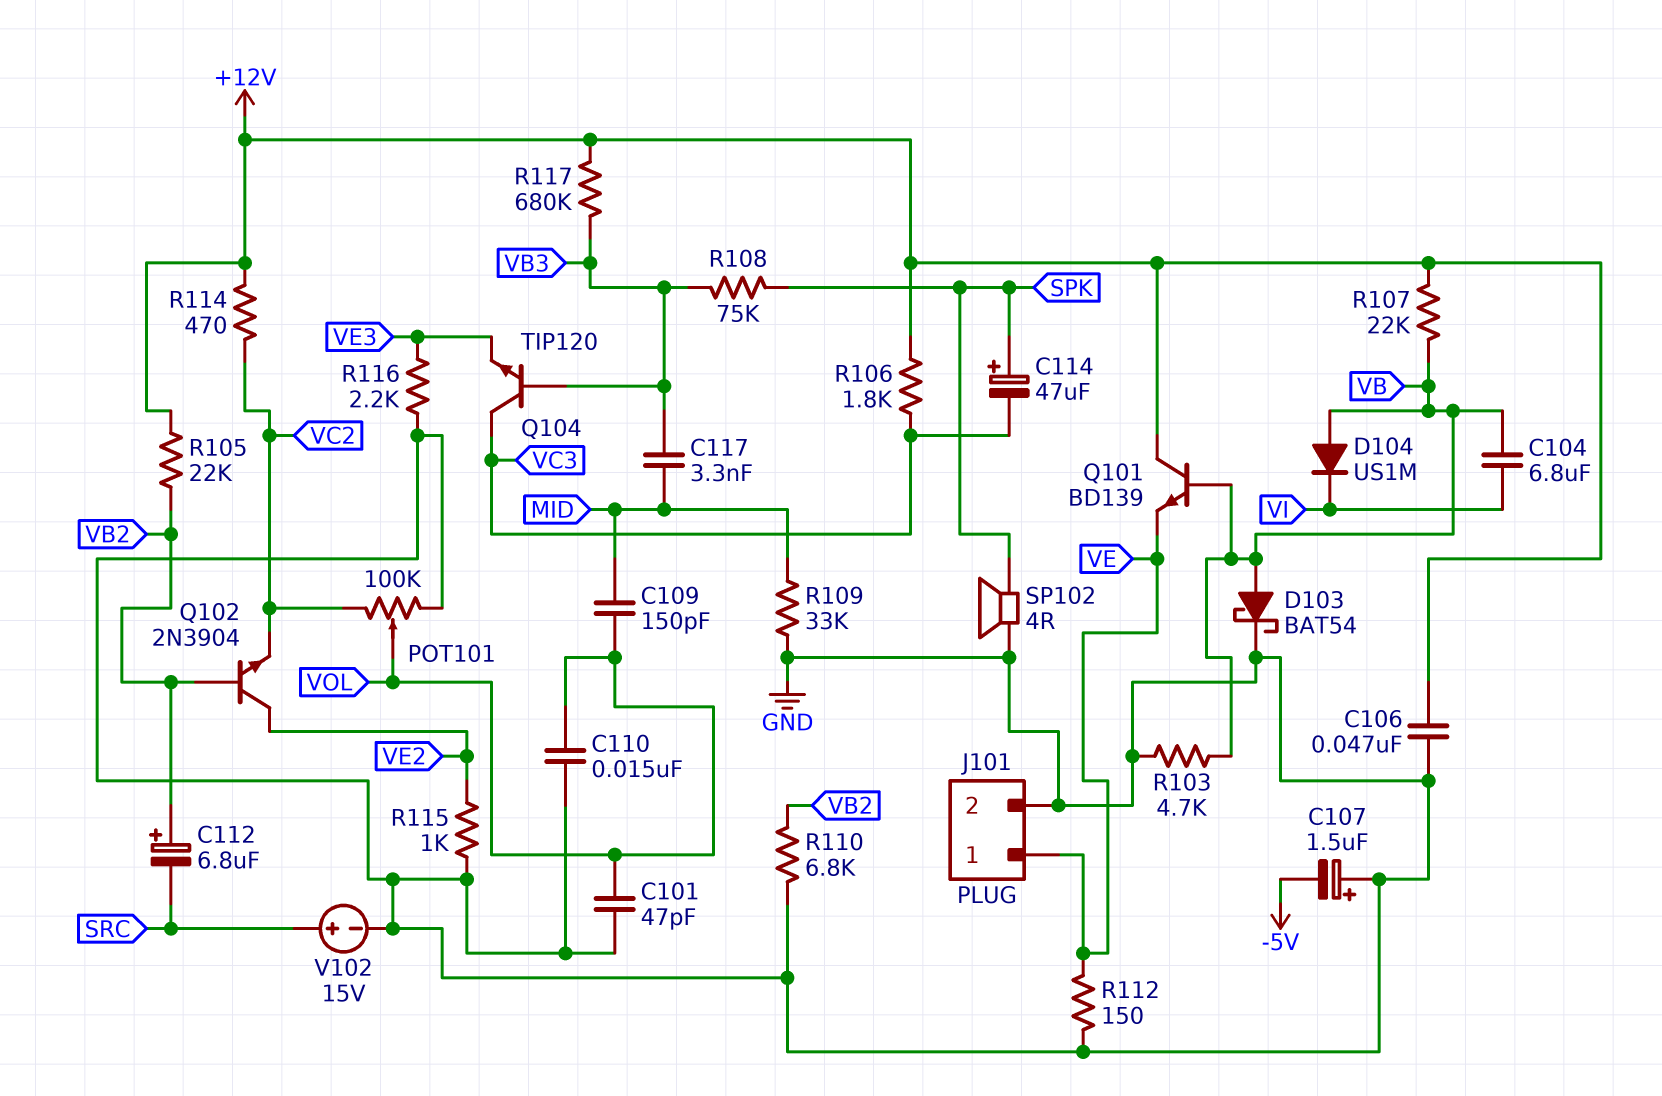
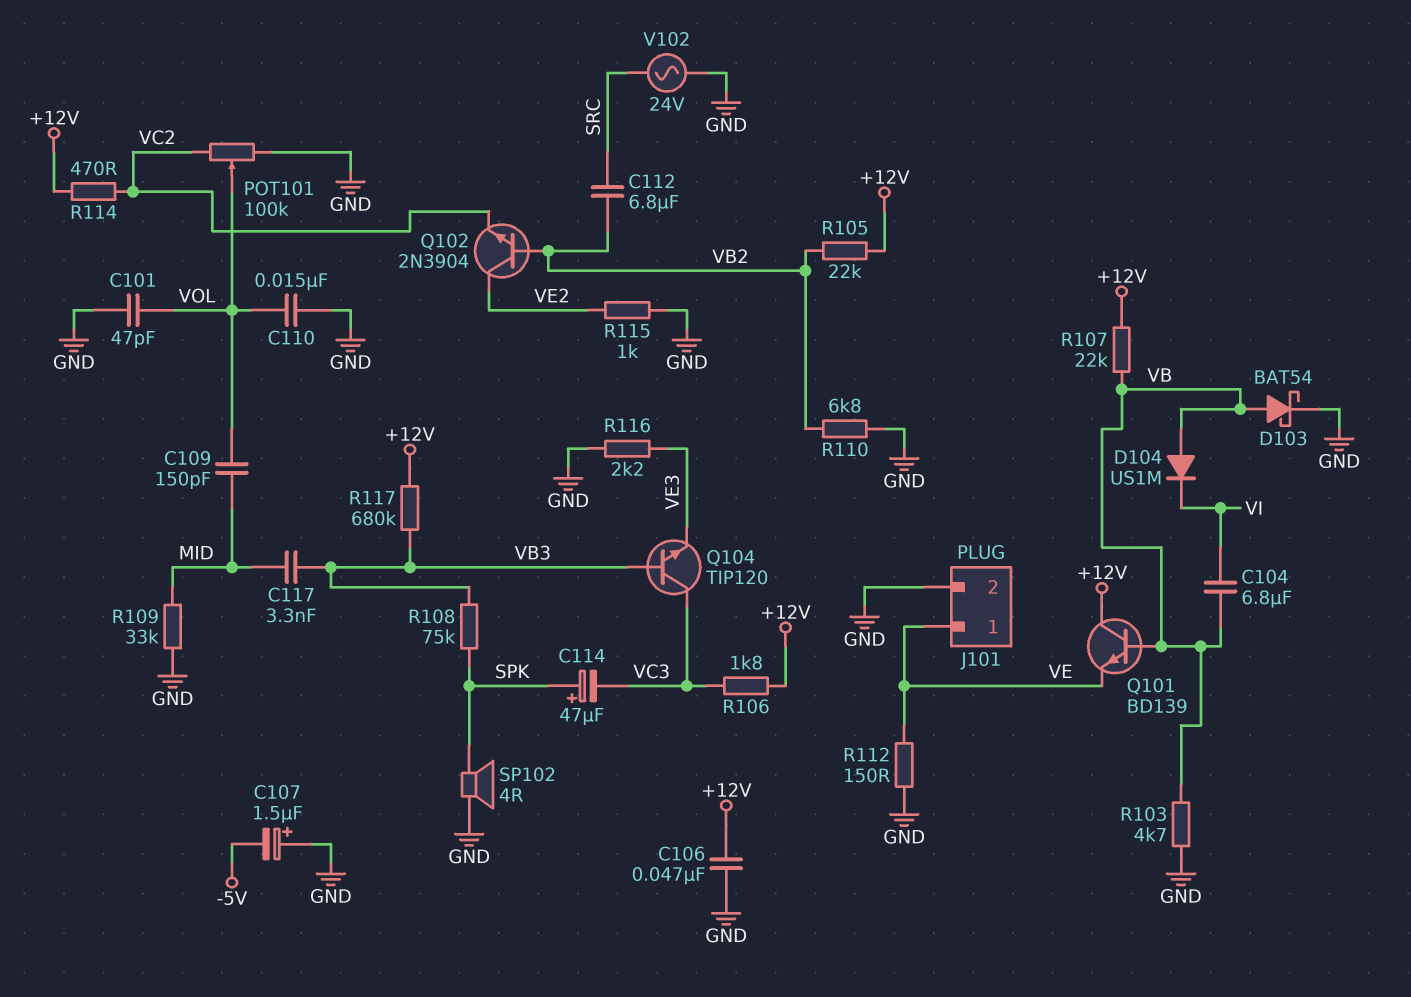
C112: 6.8uF (plus VB2, minus SRC) -> 6.8uF (SRC, VB2)
V102: 15V (plus SRC, minus GND) -> AC 24V (GND, SRC)

